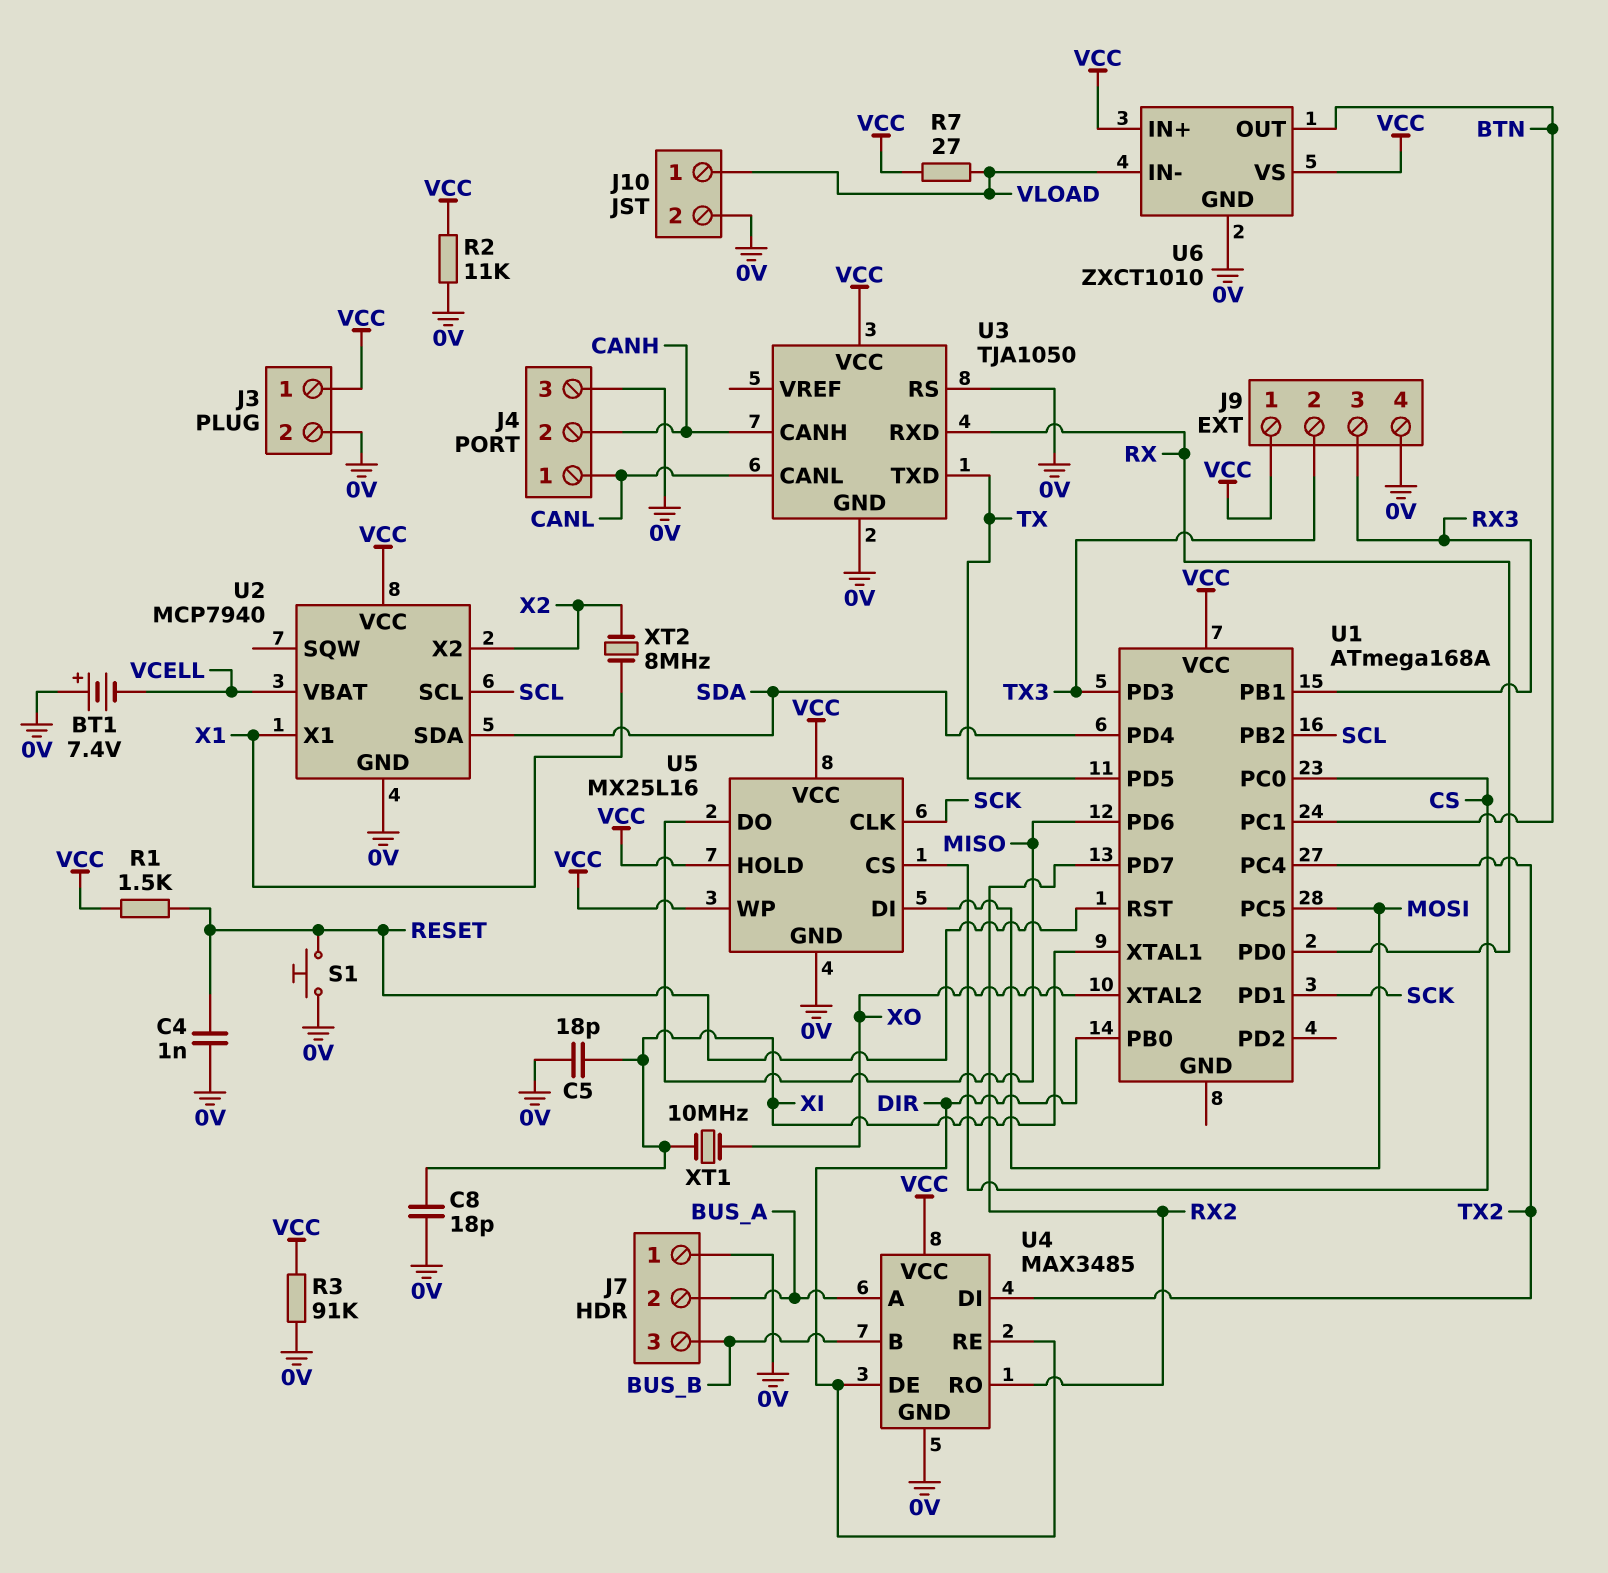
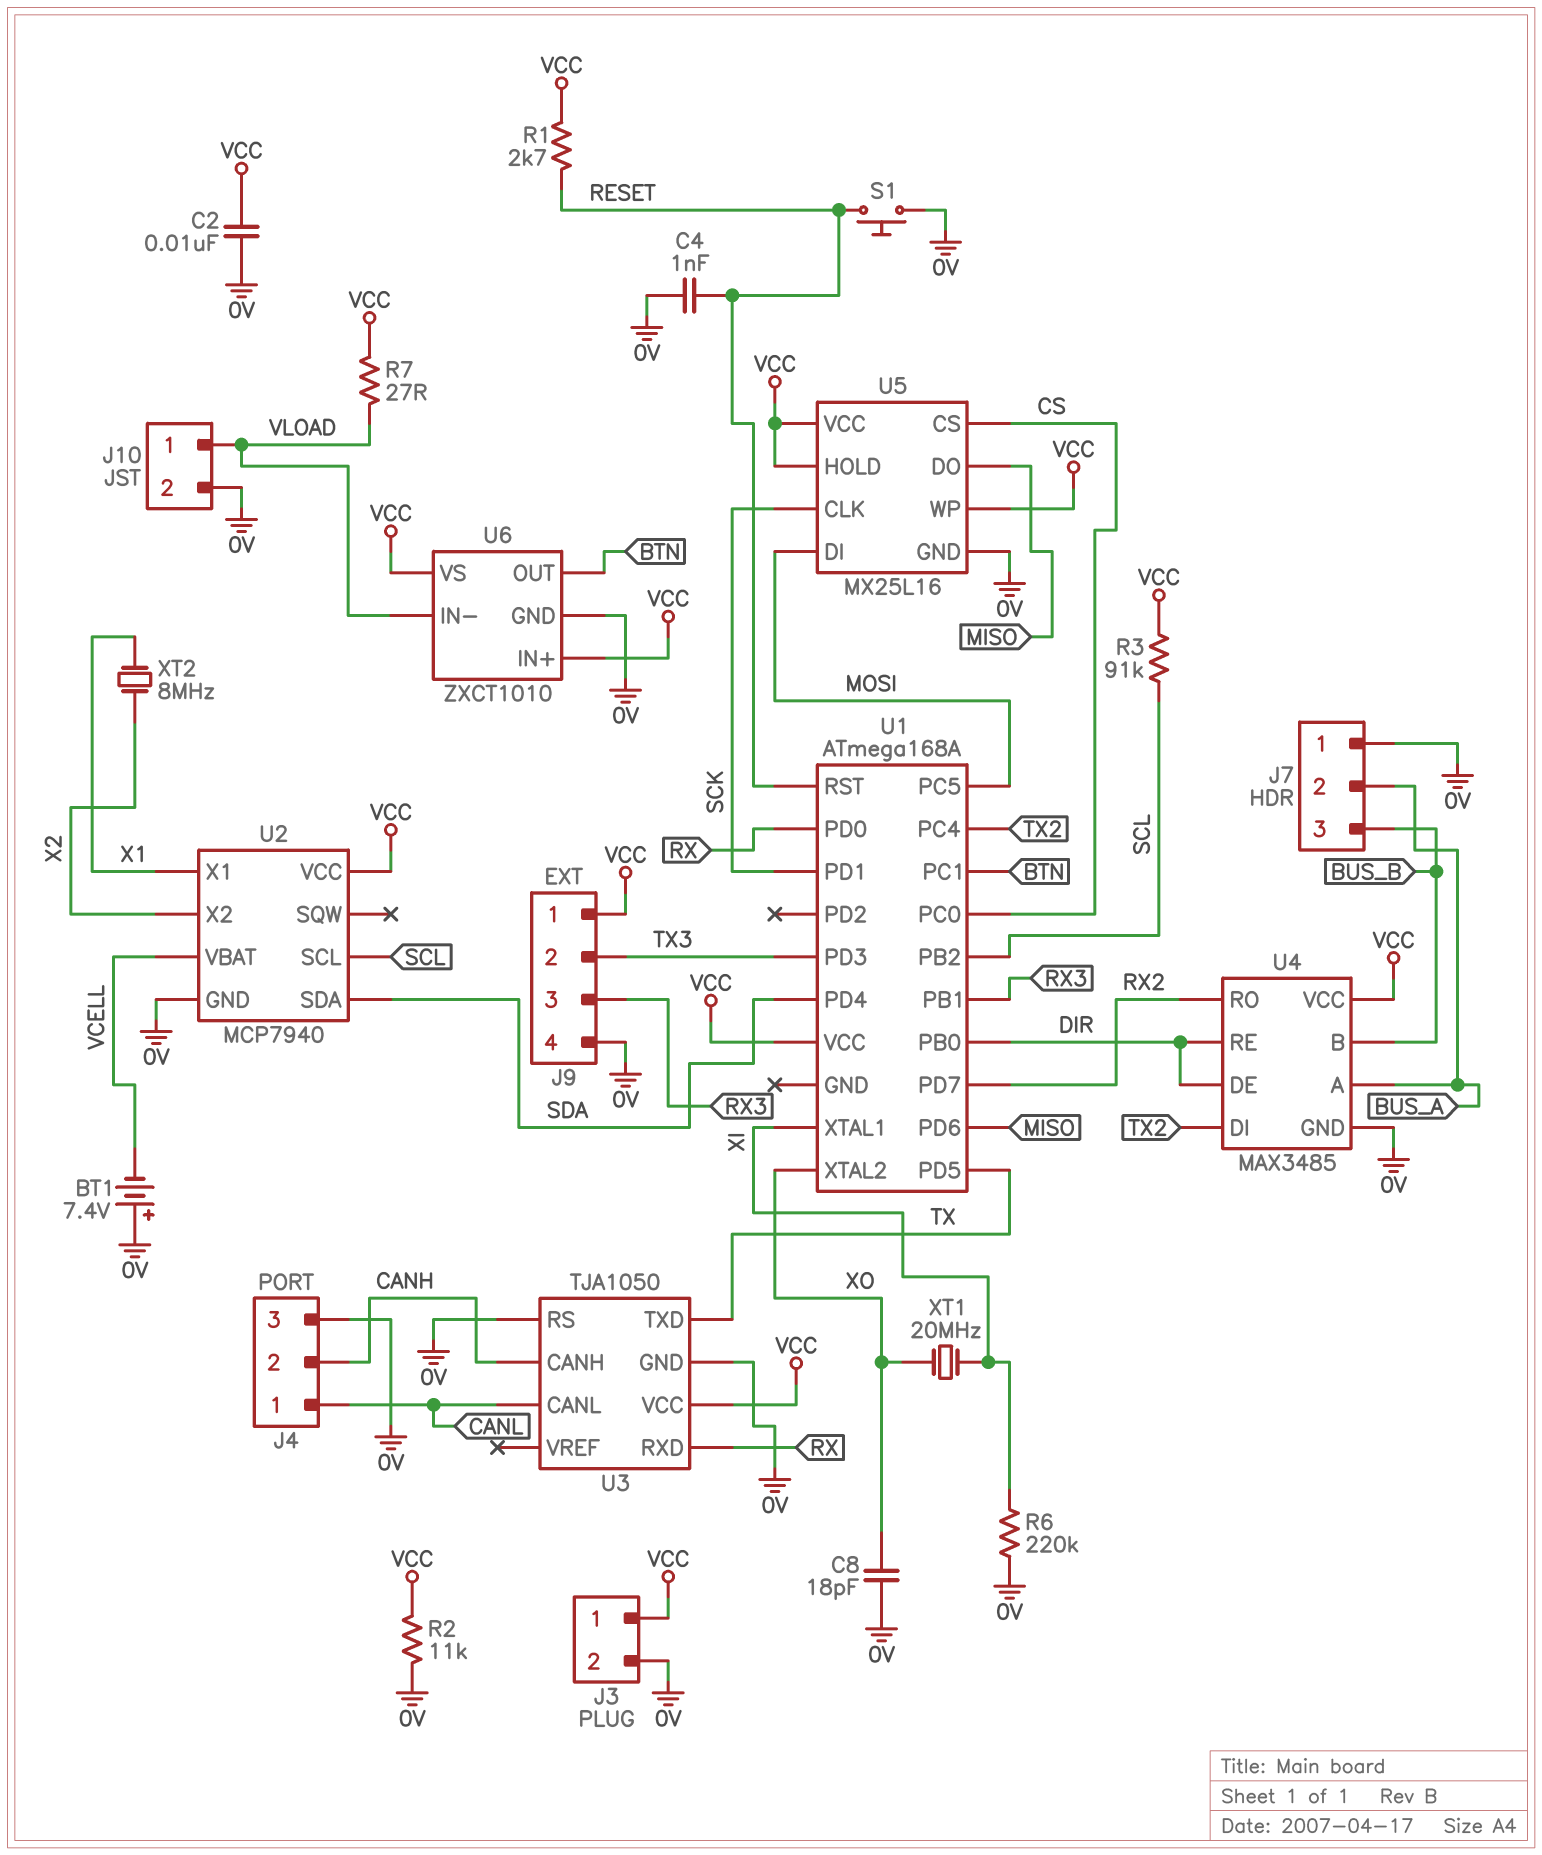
C2: none -> 10nF (0V, VCC)
C5: 18pF (0V, XI) -> none
C8: 18pF (0V, XI) -> 18pF (0V, XO)
R1: 1.5k (RESET, VCC) -> 2.7k (RESET, VCC)
R3: 91k (0V, VCC) -> 91k (SCL, VCC)
R6: none -> 220k (0V, XI)
XT1: 10MHz (XI, XO) -> 20MHz (XI, XO)

